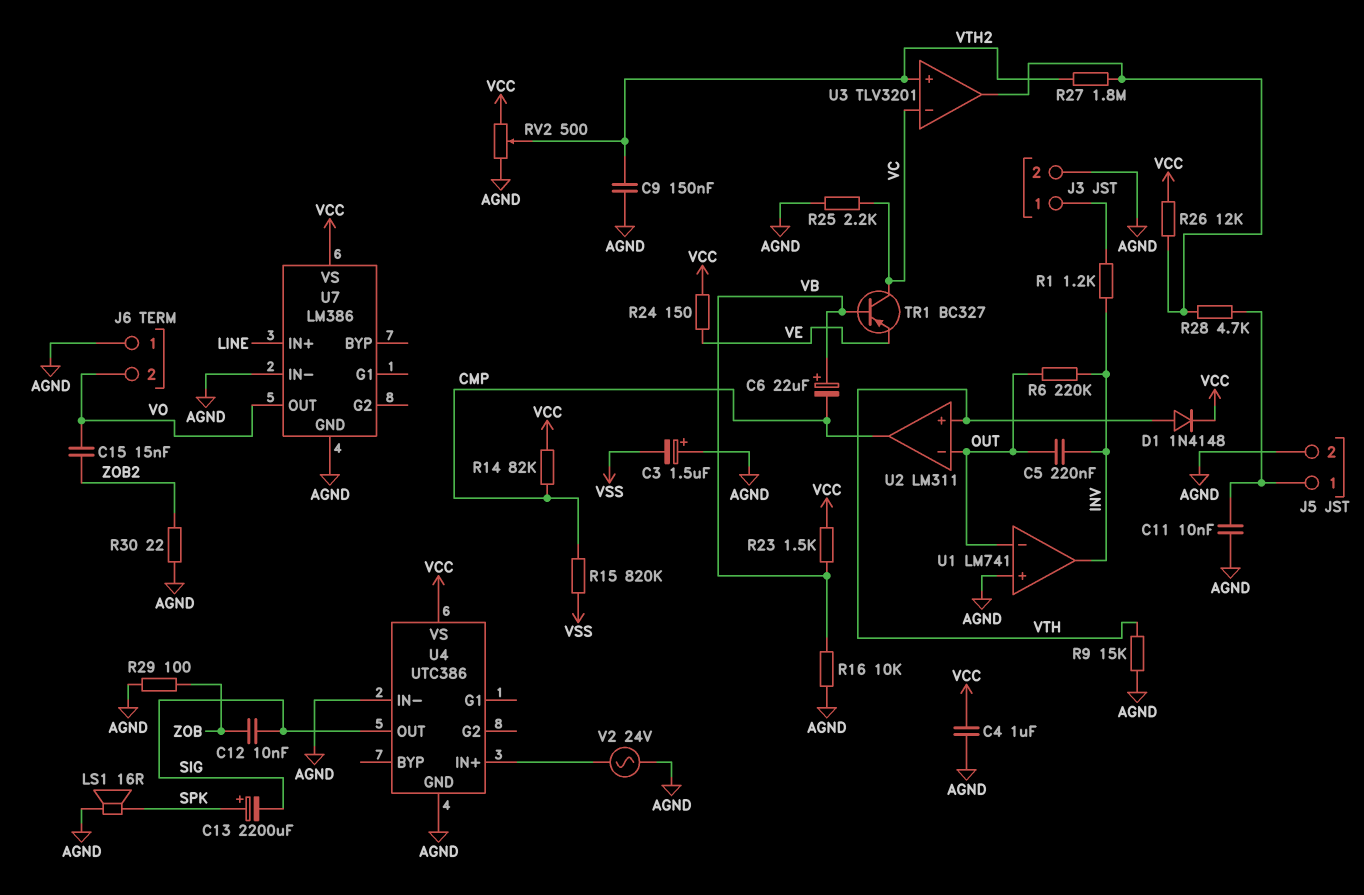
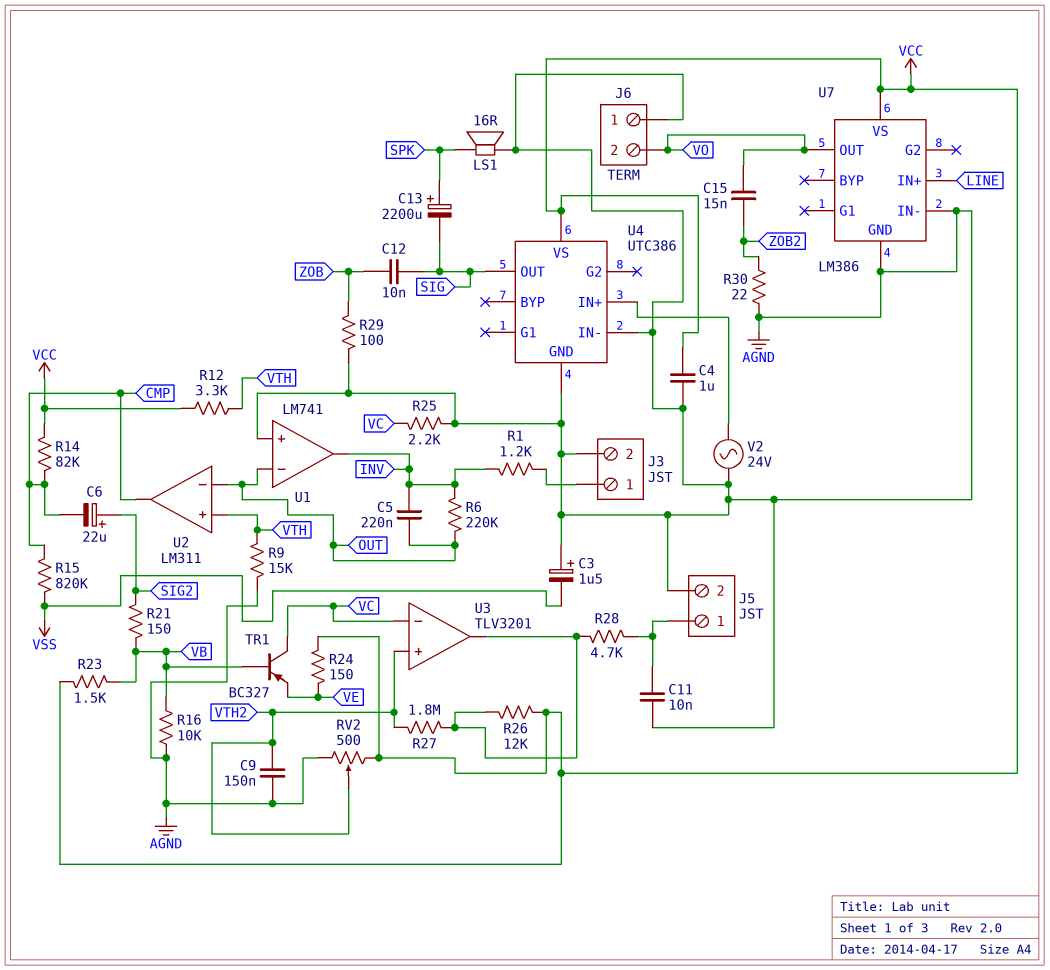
C6: 22uF (plus VB, minus CMP) -> 22uF (plus SIG2, minus CMP)
D1: diode 1N4148 (A VTH, K VCC) -> none
R12: none -> 3.3k (VCC, VTH)
R21: none -> 150 (SIG2, VB)

